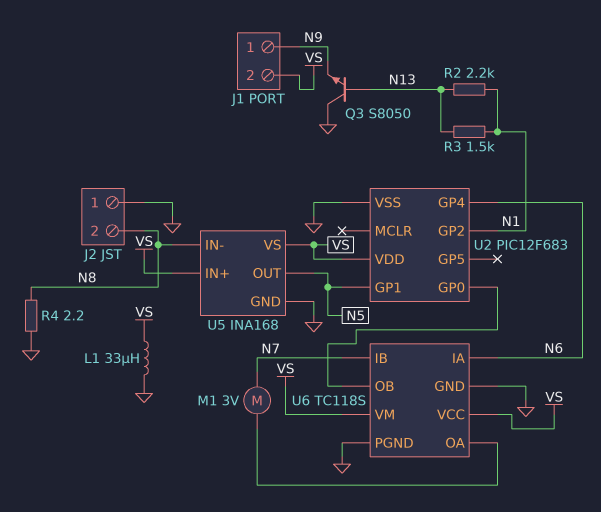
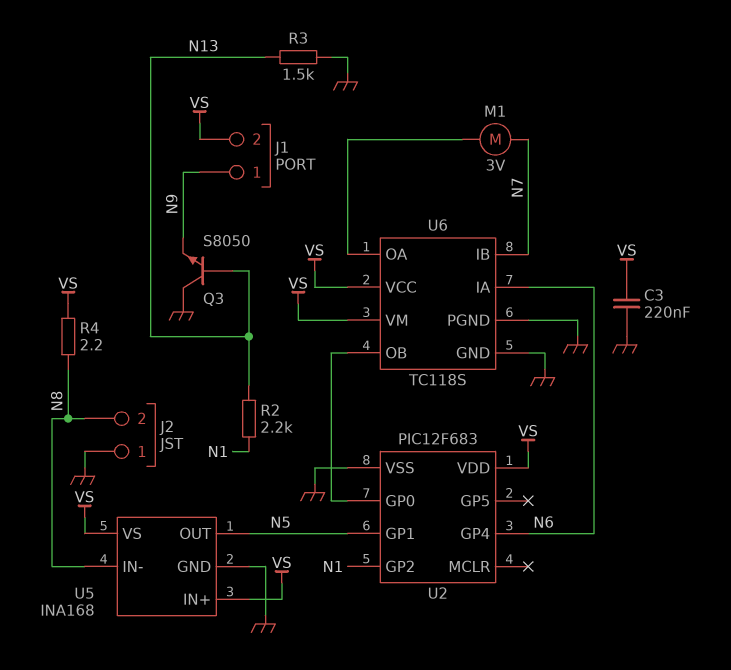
C3: none -> 220nF (GND, VS)
L1: 33uH (GND, VS) -> none
R3: 1.5k (N1, N13) -> 1.5k (GND, N13)
R4: 2.2 (GND, N8) -> 2.2 (N8, VS)

